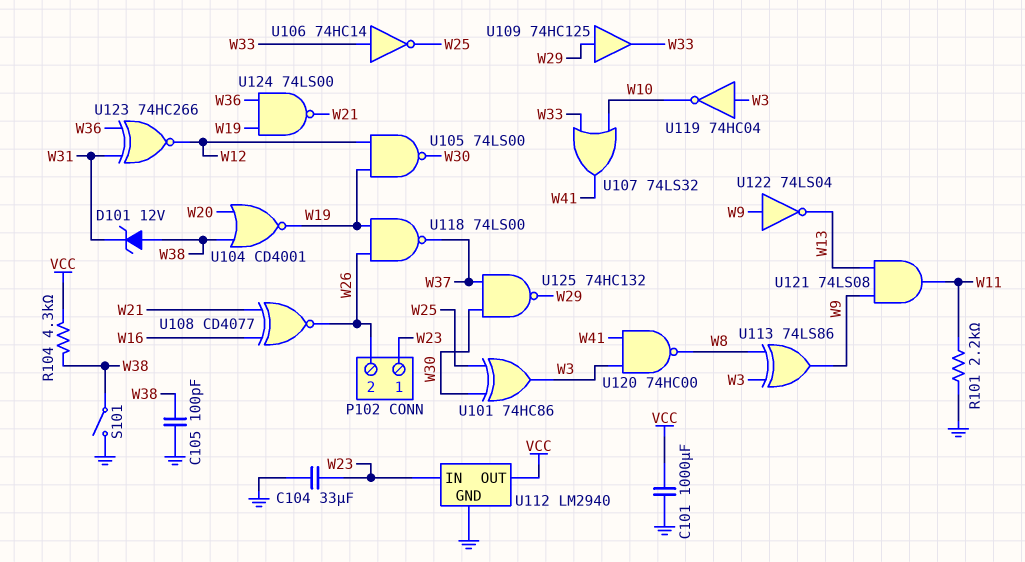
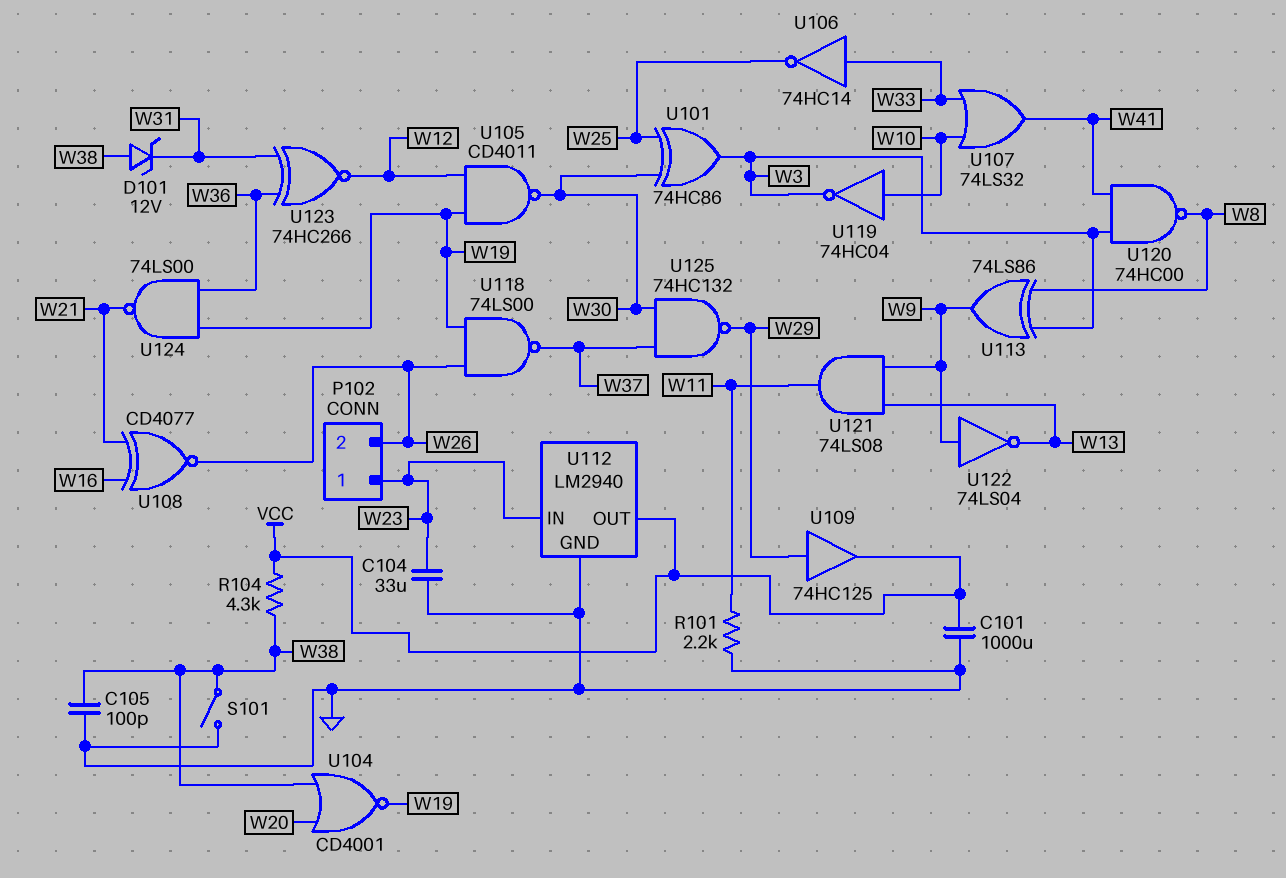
U105: NAND 74LS00 (in W12, in W19, out W30) -> NAND CD4011 (in W12, in W19, out W30)
U109: buffer 74HC125 (in W29, out W33) -> buffer 74HC125 (in W29, out VCC)
U119: NOT 74HC04 (in W3, out W10) -> NOT 74HC04 (in W10, out W3)

